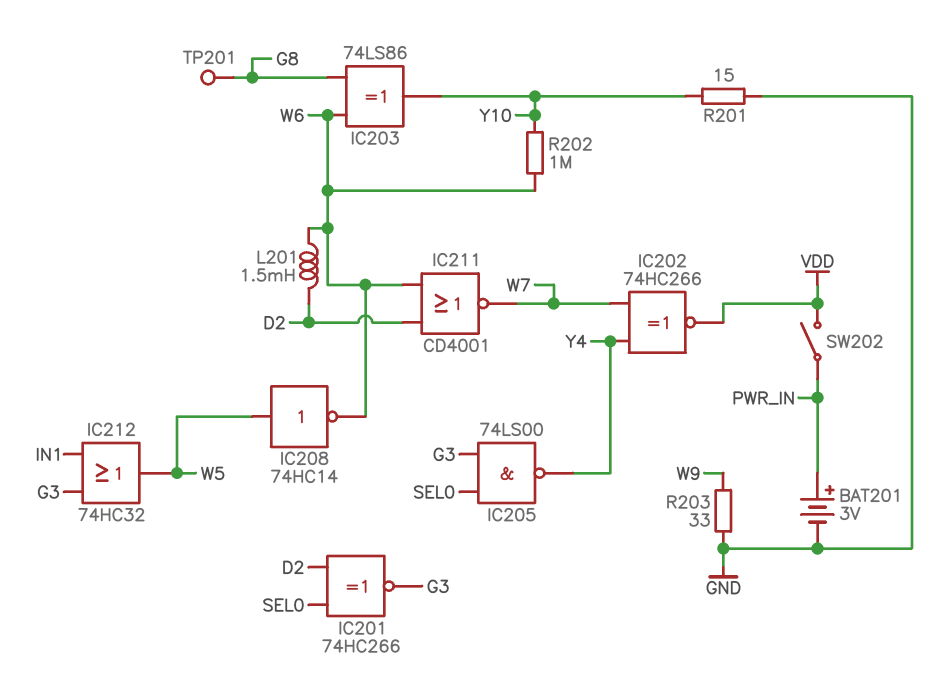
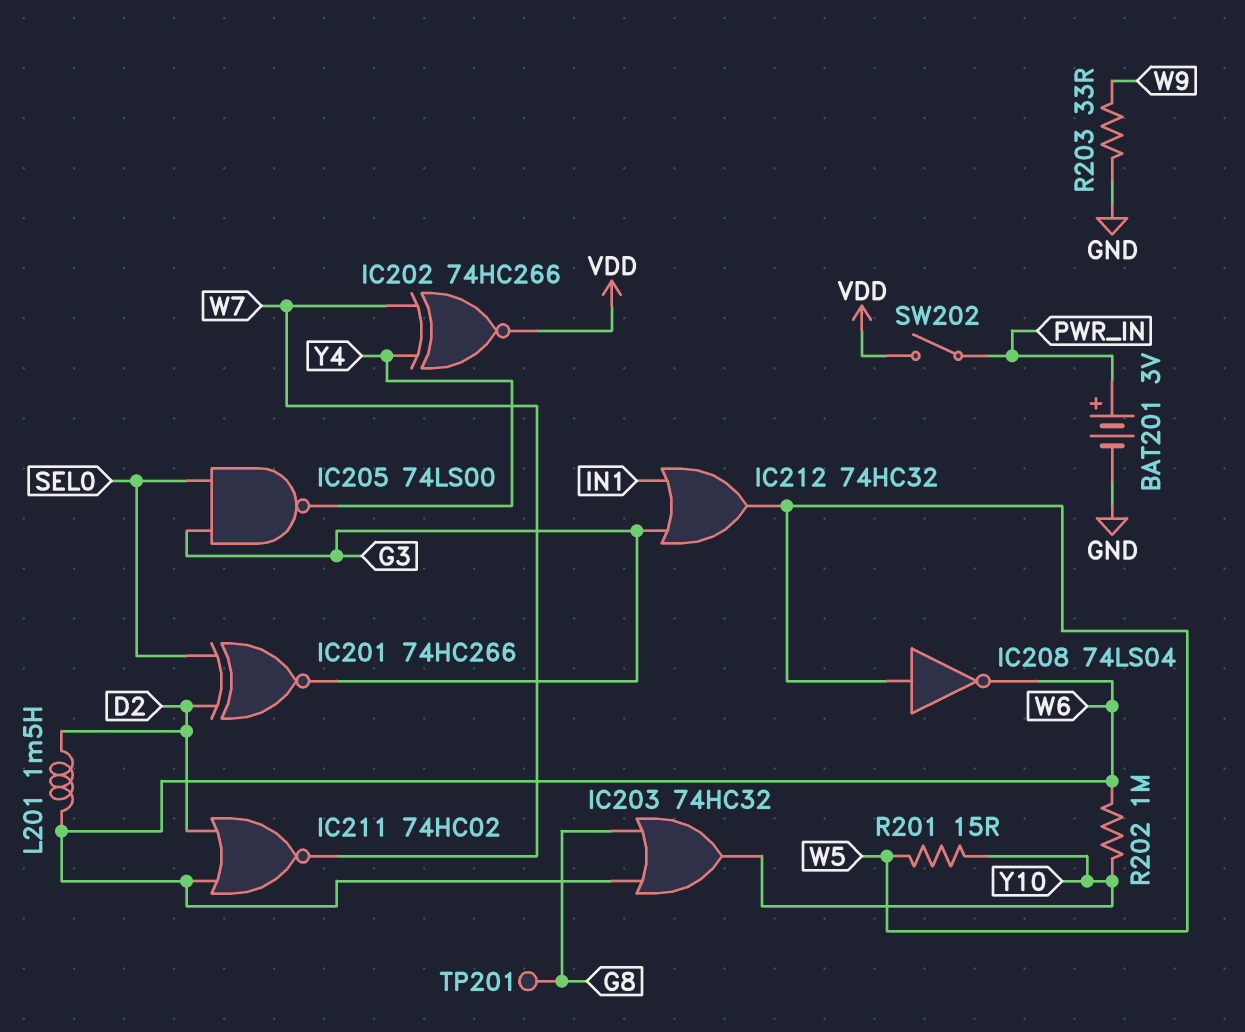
IC203: XOR 74LS86 (in G8, in W6, out Y10) -> OR 74HC32 (in G8, in W6, out Y10)
IC208: NOT 74HC14 (in W5, out W6) -> NOT 74LS04 (in W5, out W6)
IC211: NOR CD4001 (in D2, in W6, out W7) -> NOR 74HC02 (in D2, in W6, out W7)
R201: 15 (GND, Y10) -> 15 (W5, Y10)

